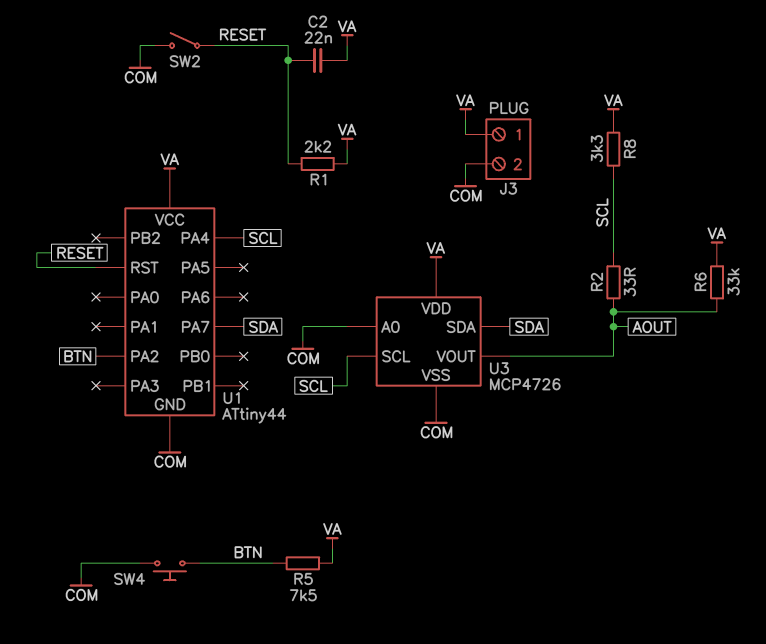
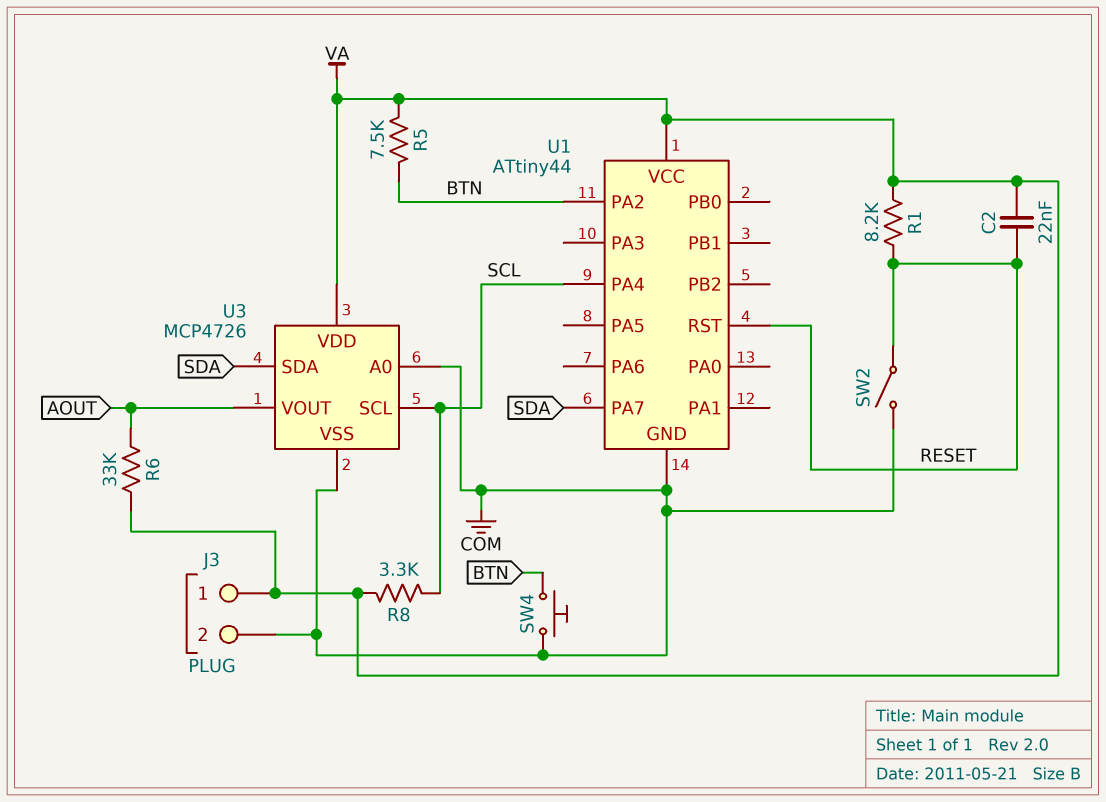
R1: 2.2k (RESET, VA) -> 8.2k (RESET, VA)
R2: 33 (AOUT, SCL) -> none

